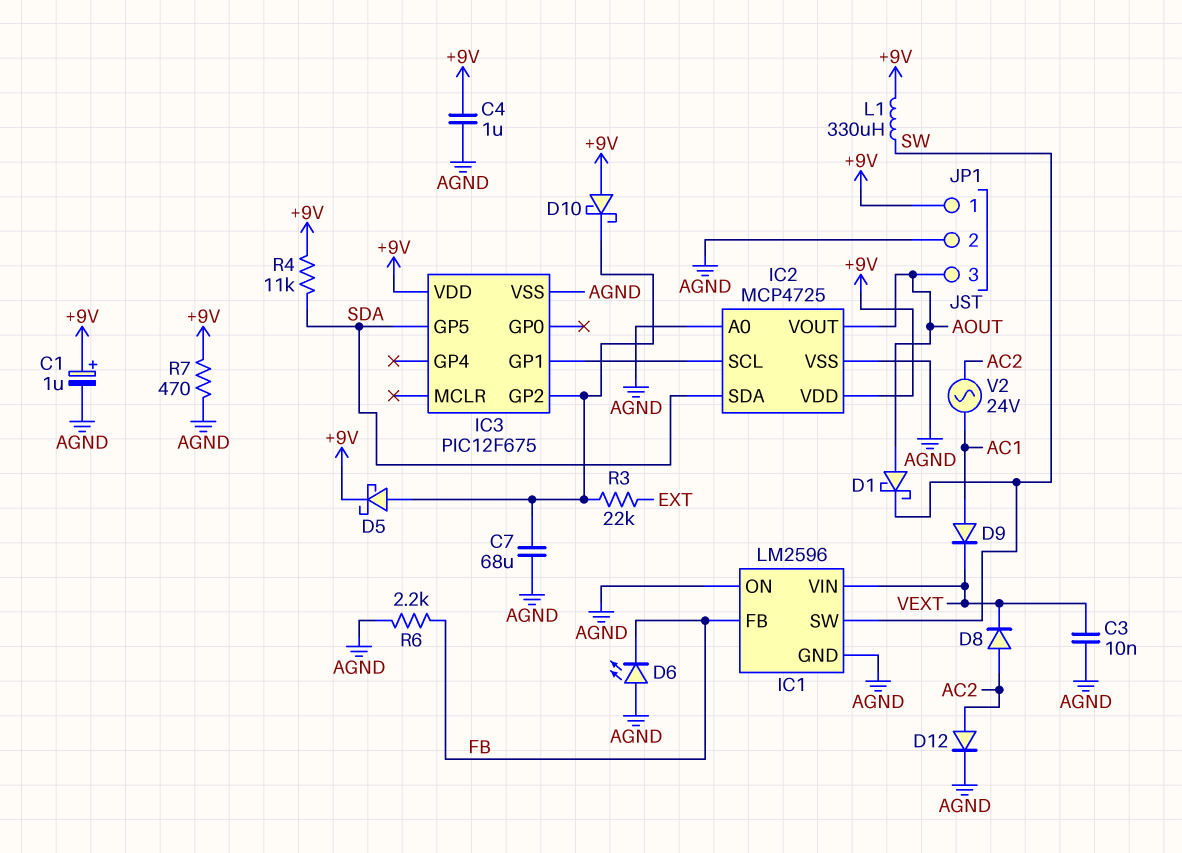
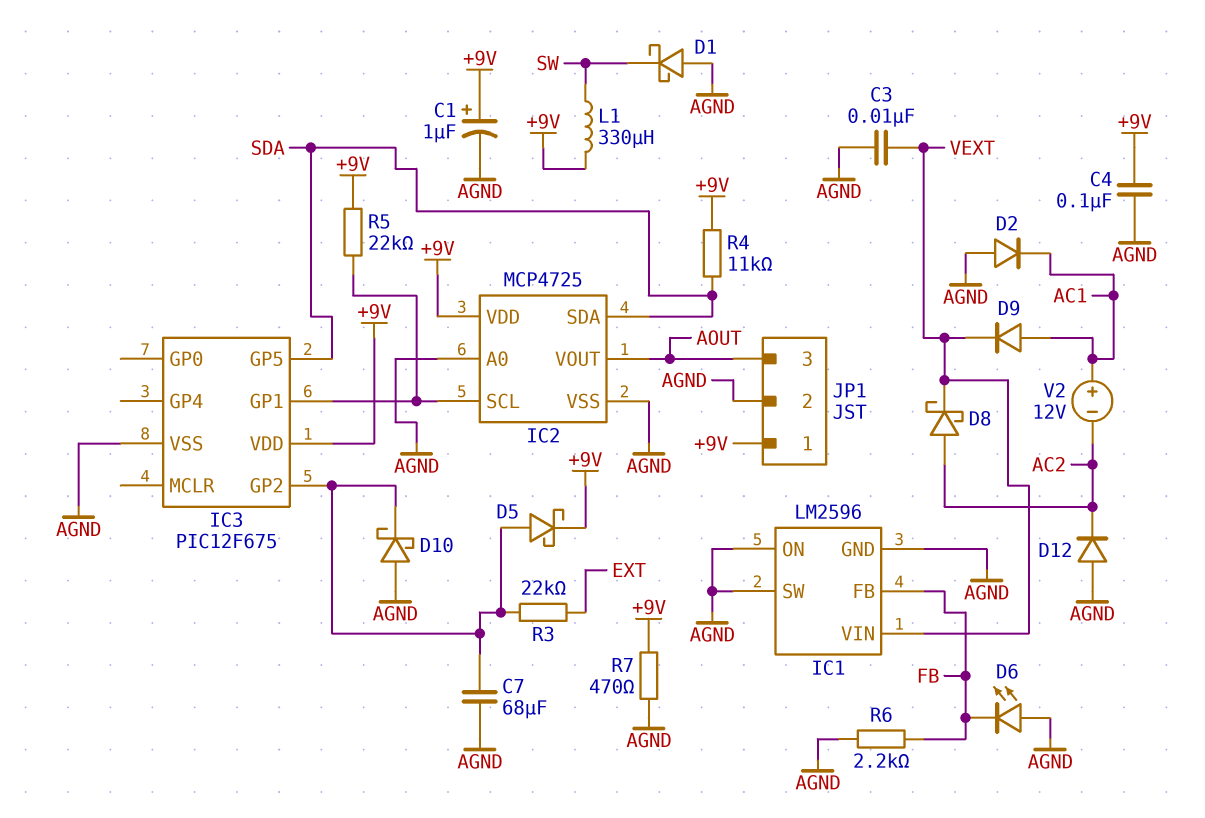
C4: 1uF (+9V, AGND) -> 100nF (+9V, AGND)
D1: schottky (A AOUT, K SW) -> schottky (A AGND, K SW)
D2: none -> diode (A AGND, K AC1)
D8: diode (A AC2, K VEXT) -> schottky (A AC2, K VEXT)
D10: schottky (A +9V, K IC3/GP2) -> schottky (A AGND, K IC3/GP2)
D12: diode (A AC2, K AGND) -> diode (A AGND, K AC2)
IC1 pin SW: SW -> AGND
R5: none -> 22k (+9V, IC2/SCL)
V2: AC 24V (AC1, AC2) -> 12V (plus AC1, minus AC2)

